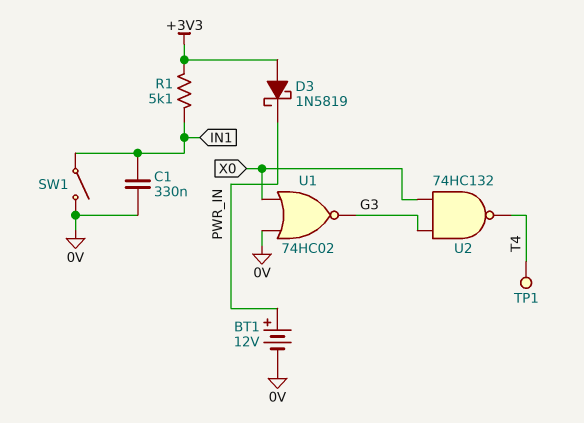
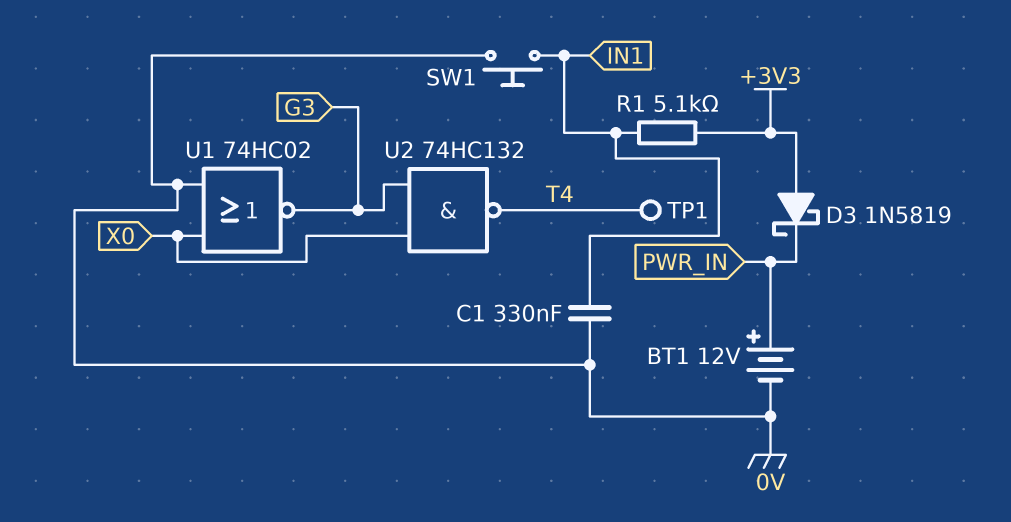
SW1: switch (0V, IN1) -> button (0V, IN1)

